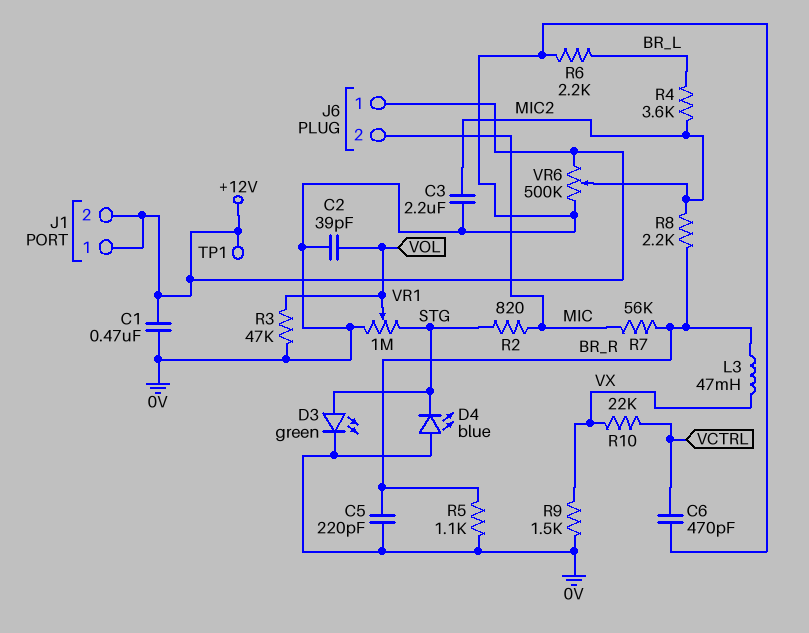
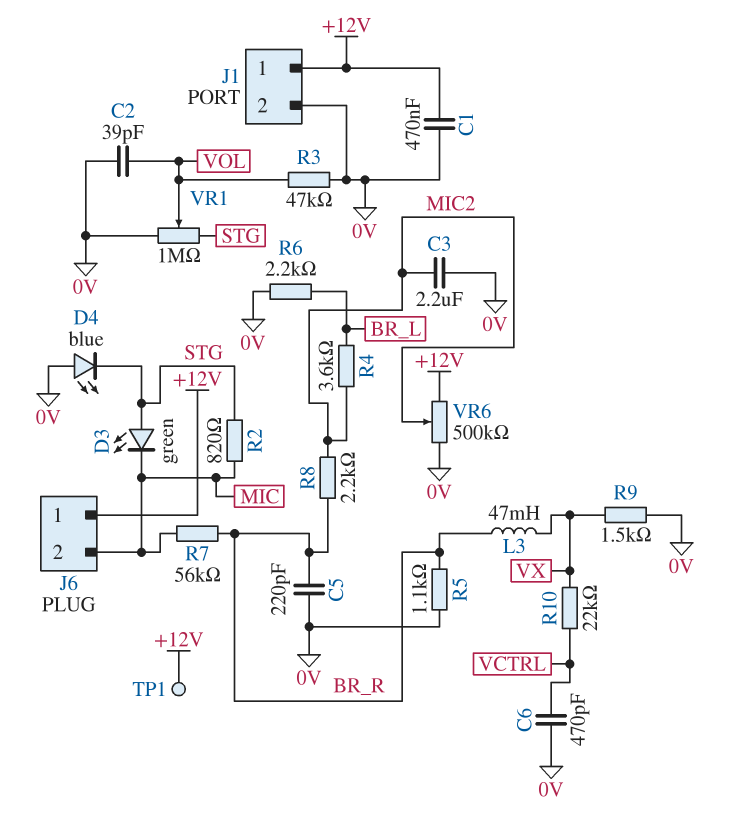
D3: LED green (A STG, K 0V) -> LED green (A STG, K MIC)
J1 pin 2: +12V -> 0V

